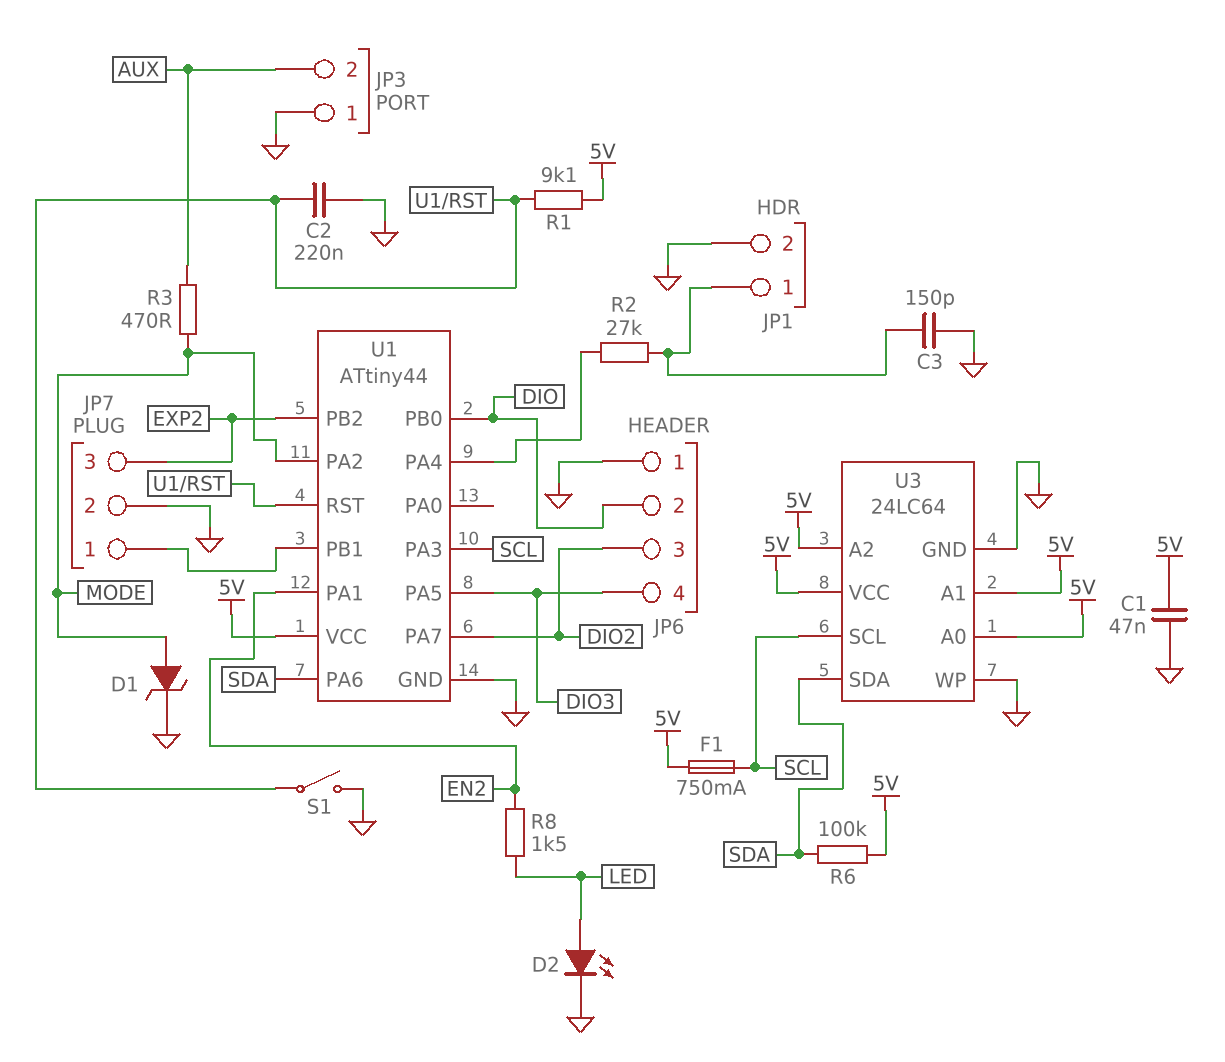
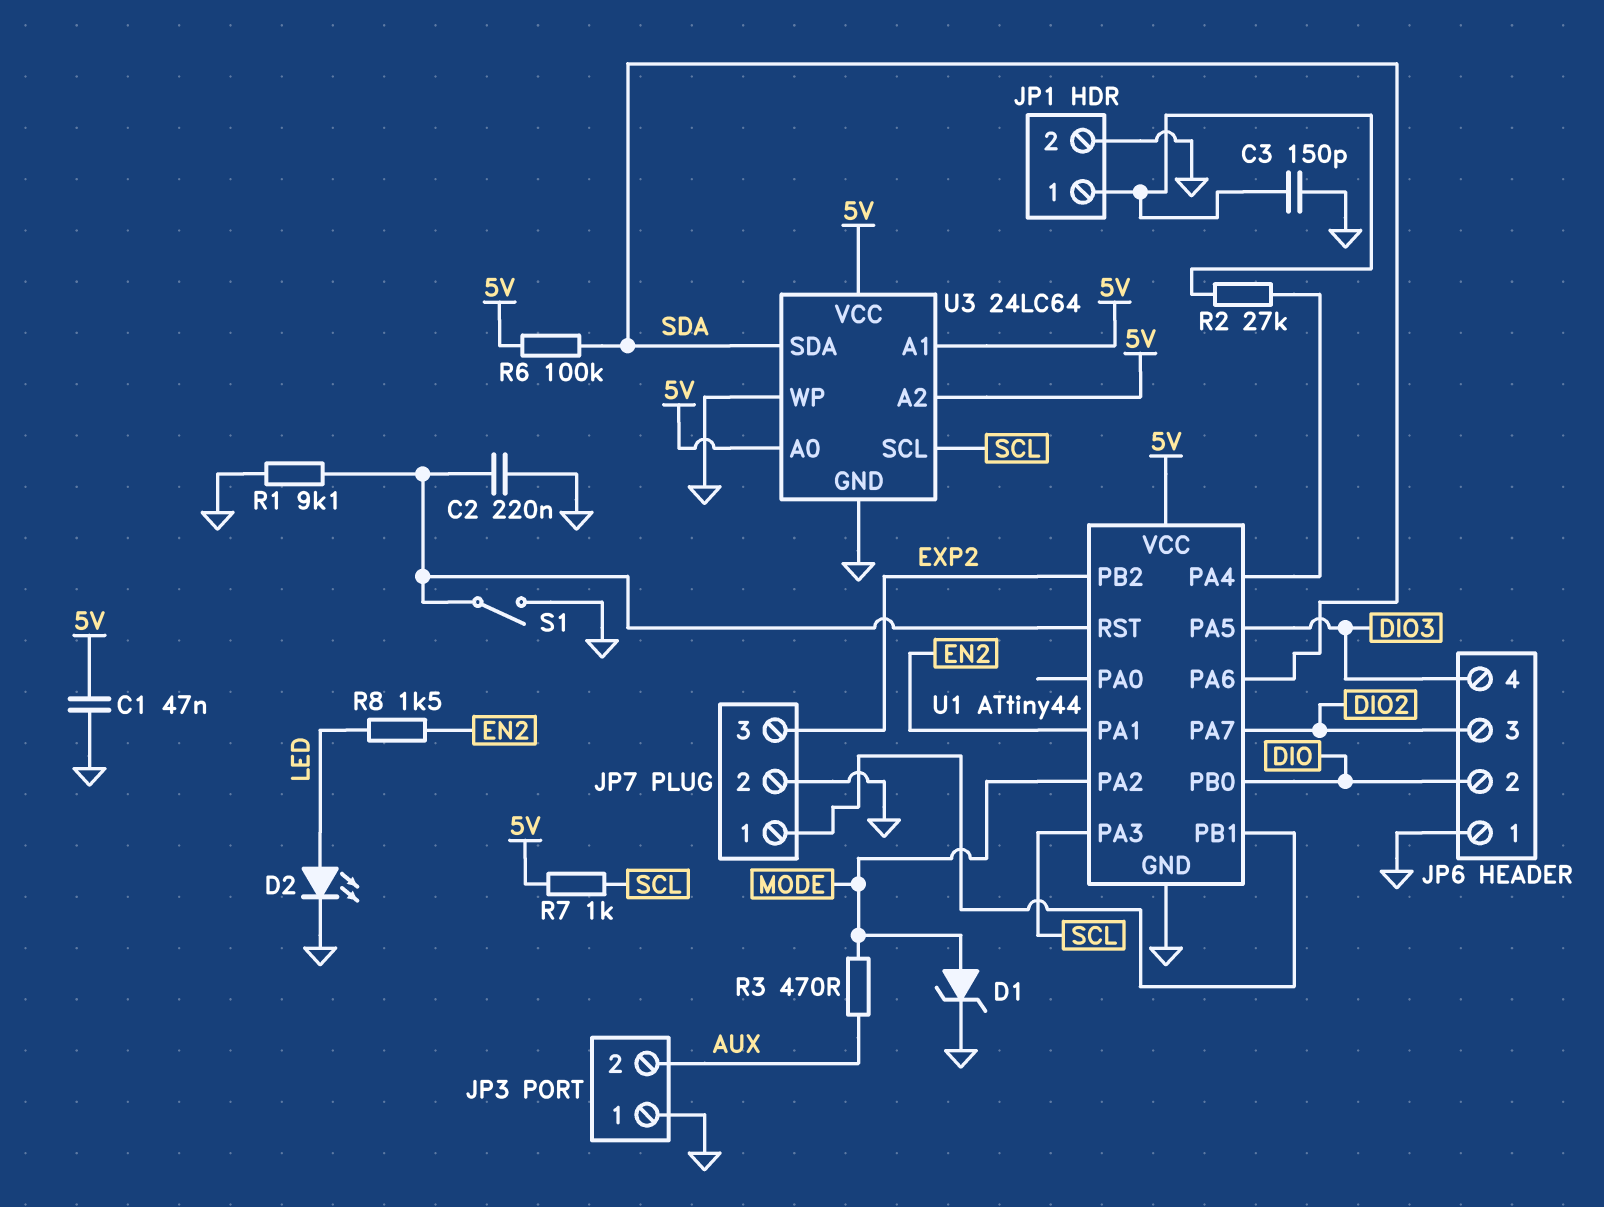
F1: 750mA (5V, SCL) -> none
R1: 9.1k (5V, U1/RST) -> 9.1k (GND, U1/RST)
R7: none -> 1k (5V, SCL)

